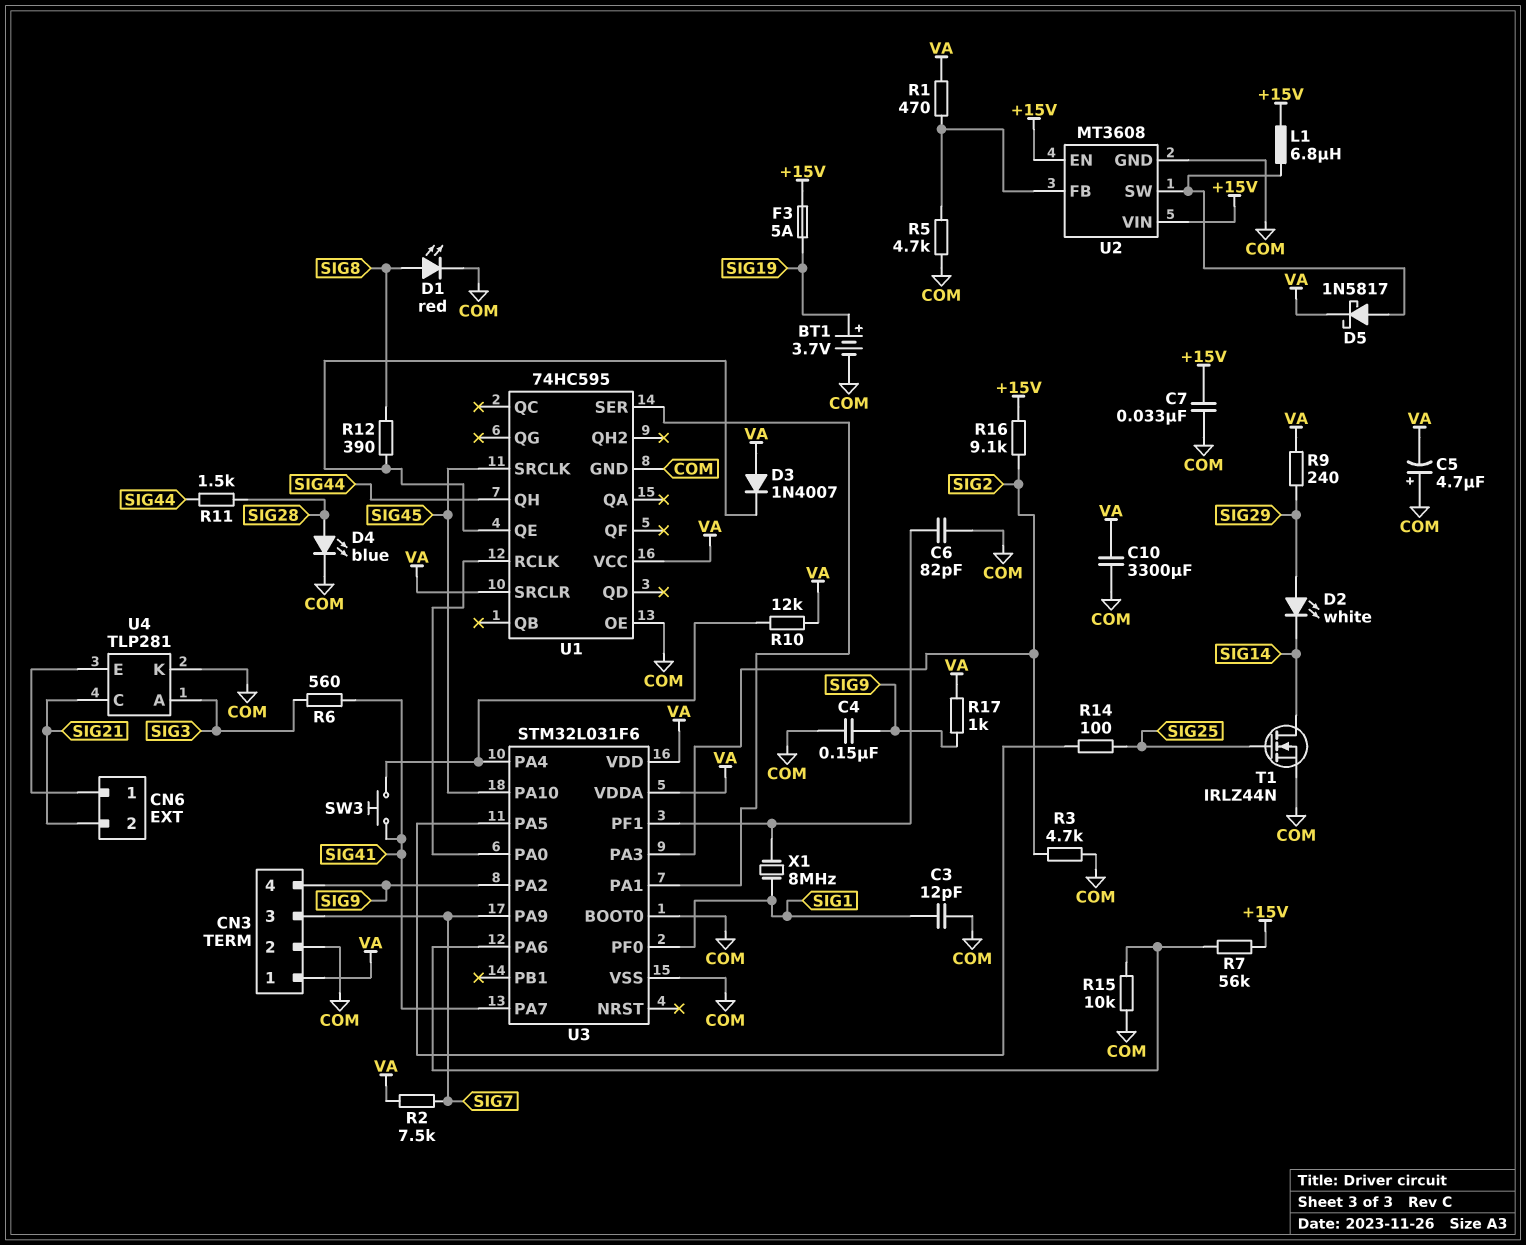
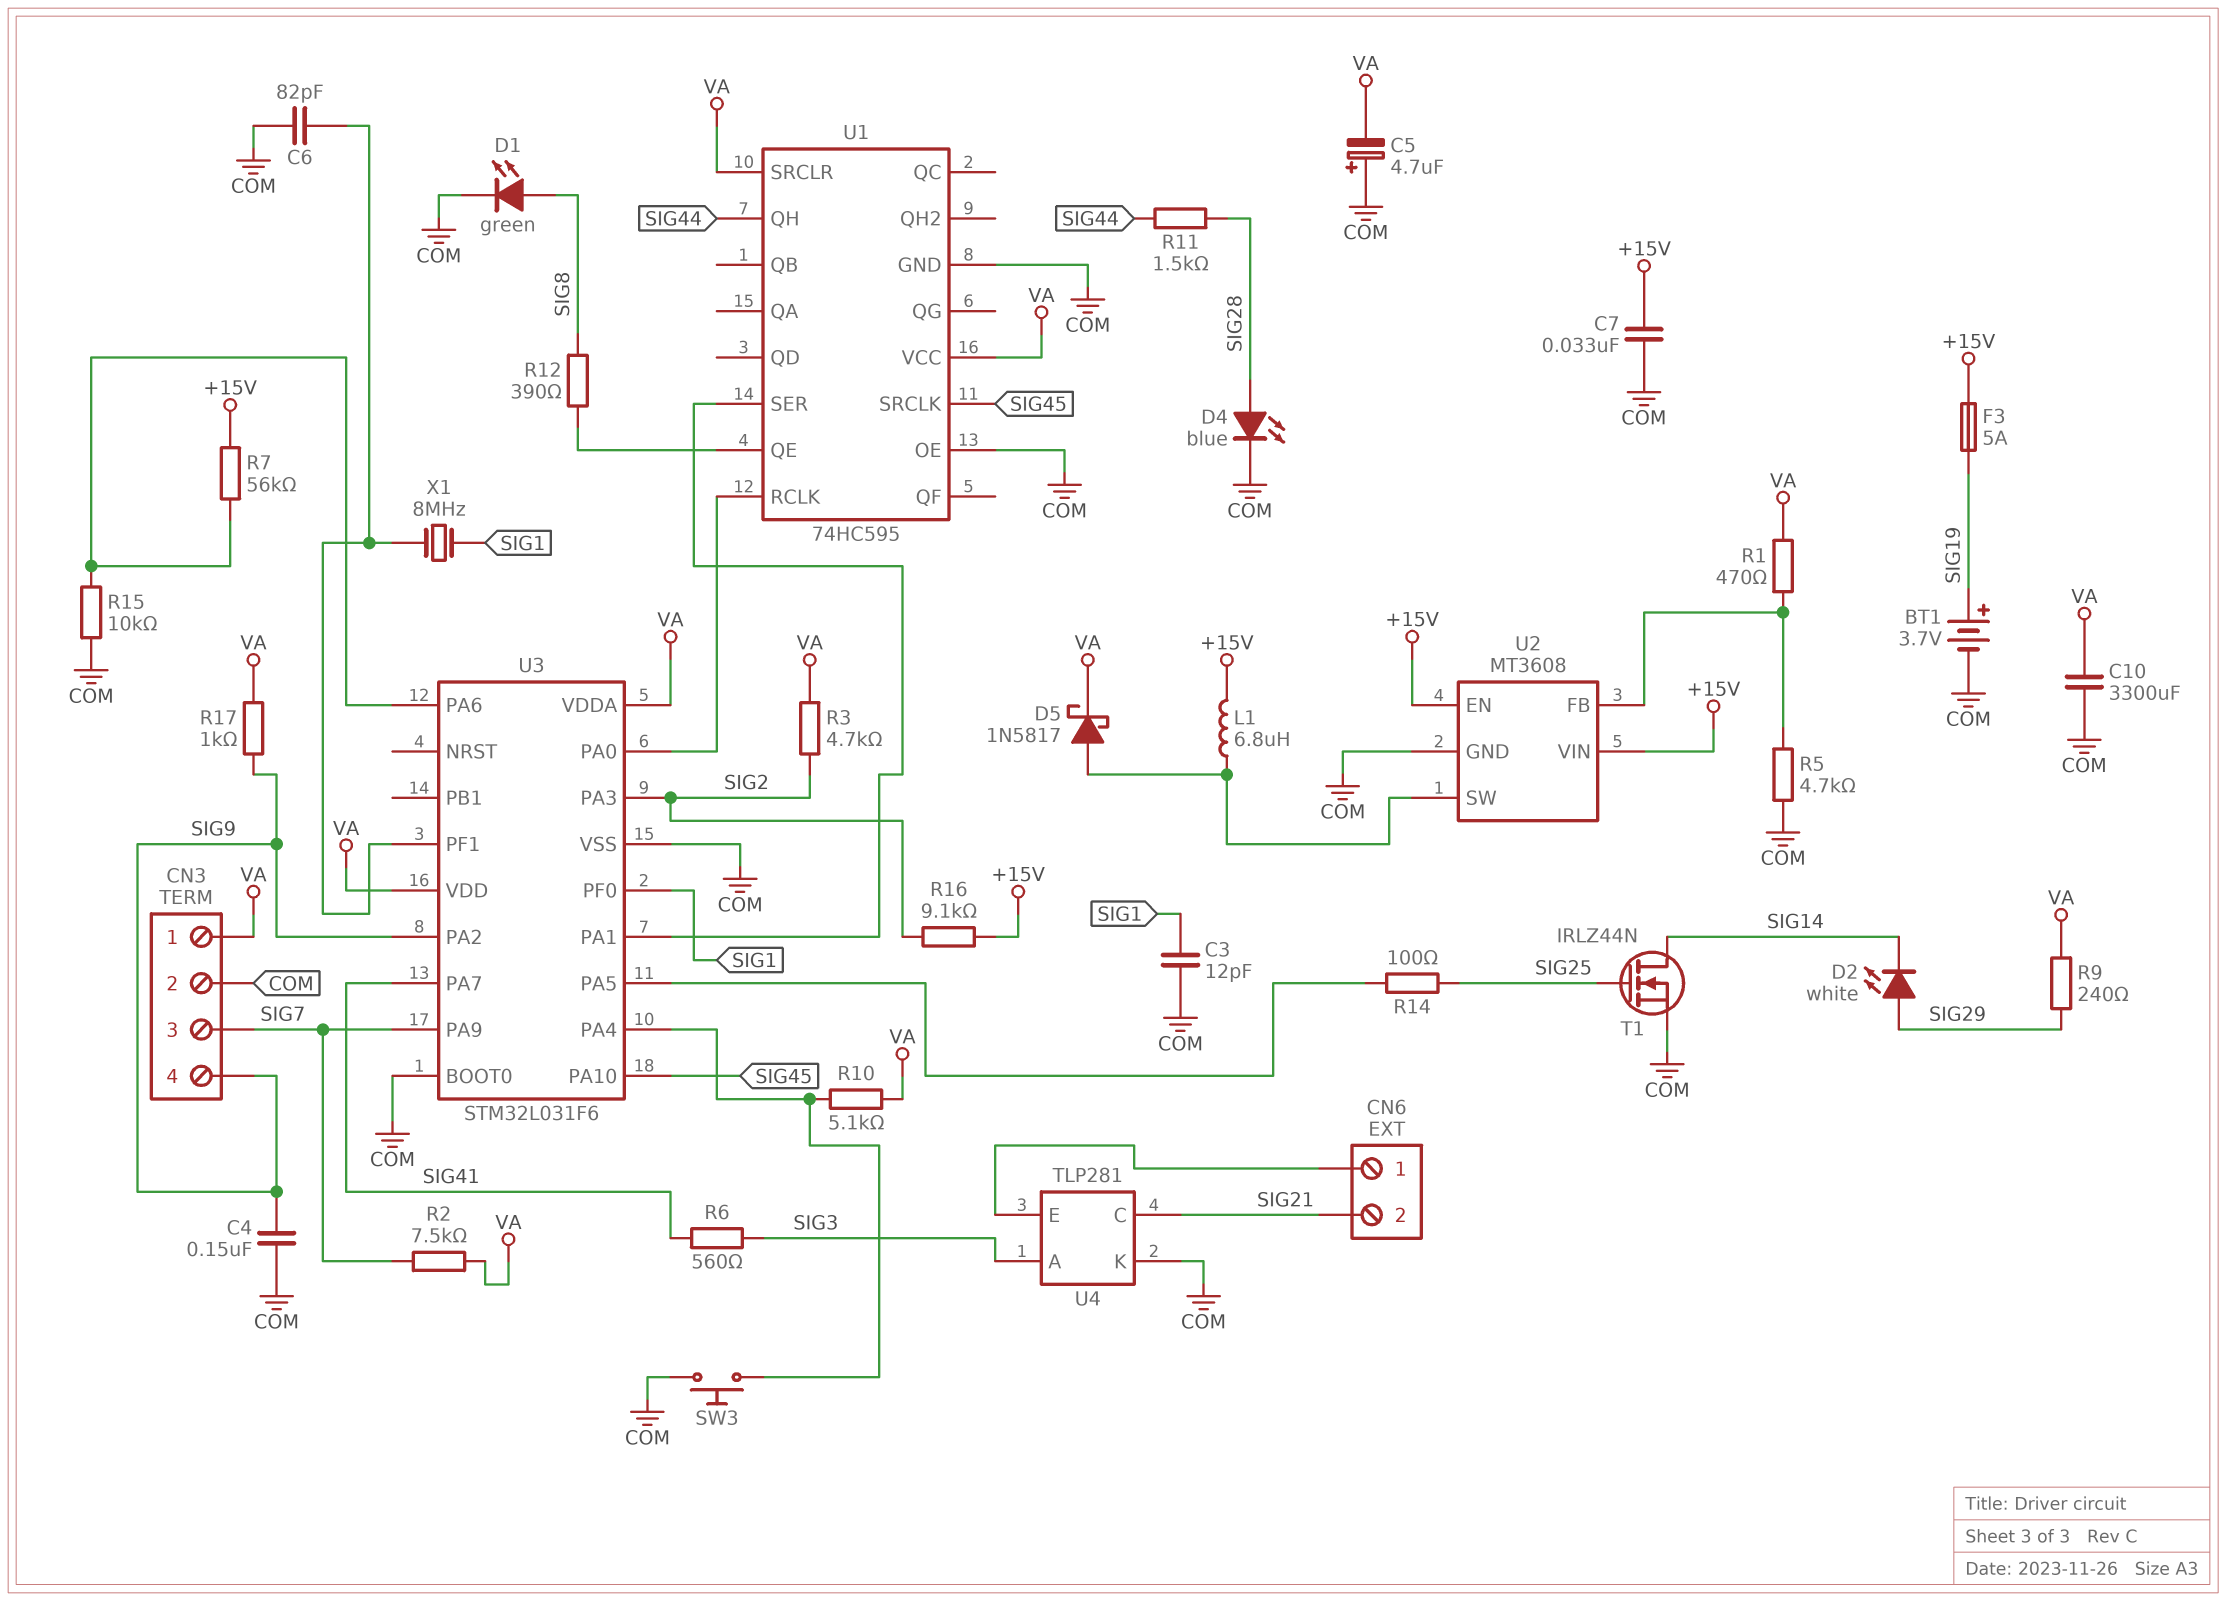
D1: LED red (A SIG8, K COM) -> LED green (A SIG8, K COM)
D3: diode 1N4007 (A VA, K U1/QE) -> none
R3: 4.7k (COM, SIG2) -> 4.7k (SIG2, VA)
R10: 12k (U3/PA4, VA) -> 5.1k (U3/PA4, VA)
SW3: button (SIG41, U3/PA4) -> button (COM, U3/PA4)

